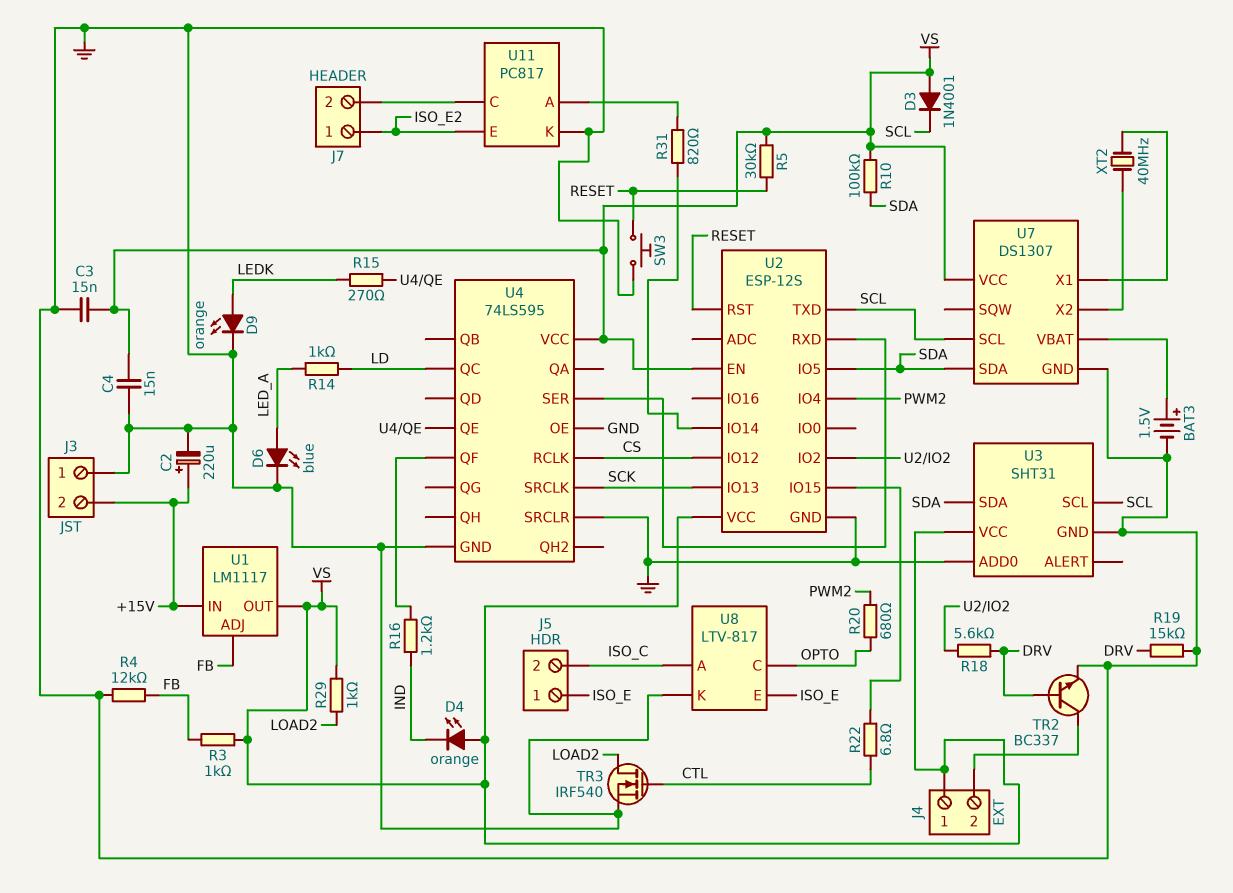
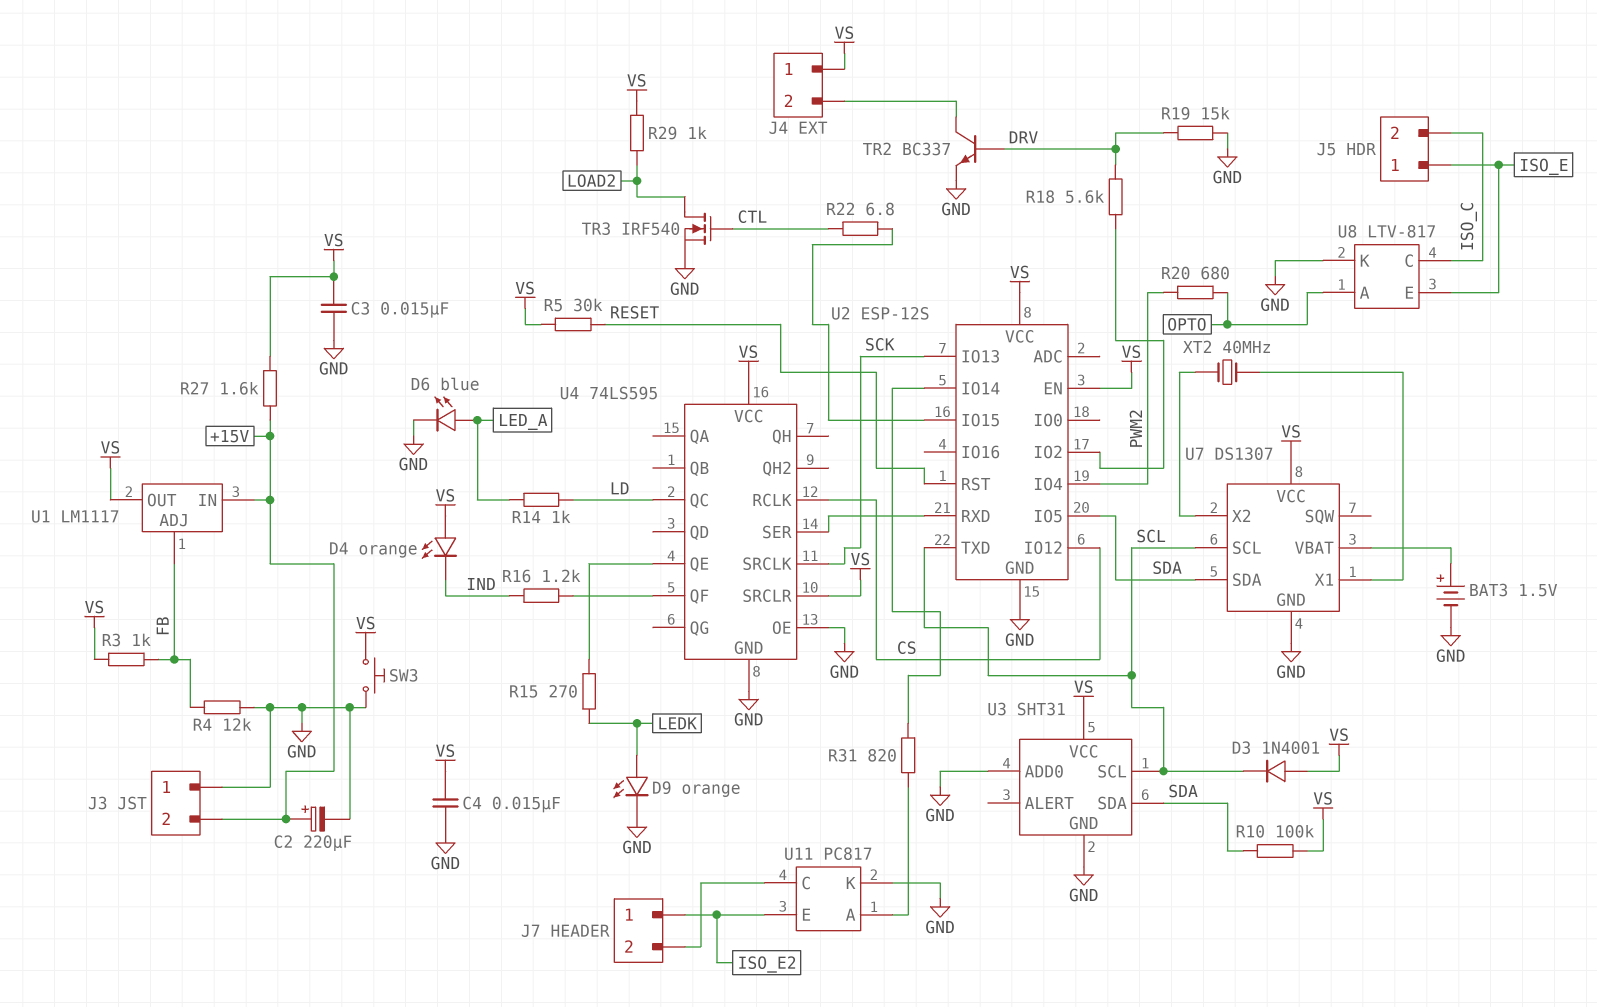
R27: none -> 1.6k (+15V, VS)
SW3: button (GND, RESET) -> button (GND, VS)
U4 pin SRCLR: GND -> VS
U8 pin A: ISO_C -> OPTO
U8 pin C: OPTO -> ISO_C

